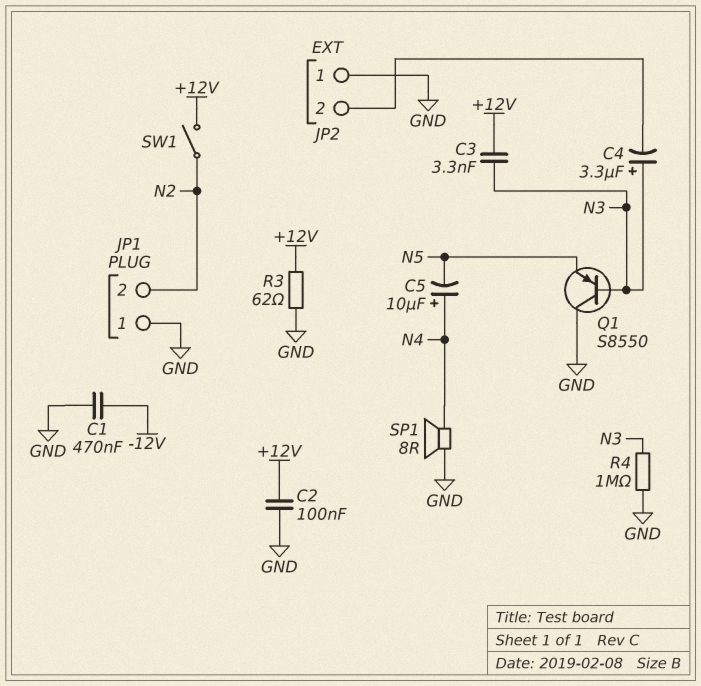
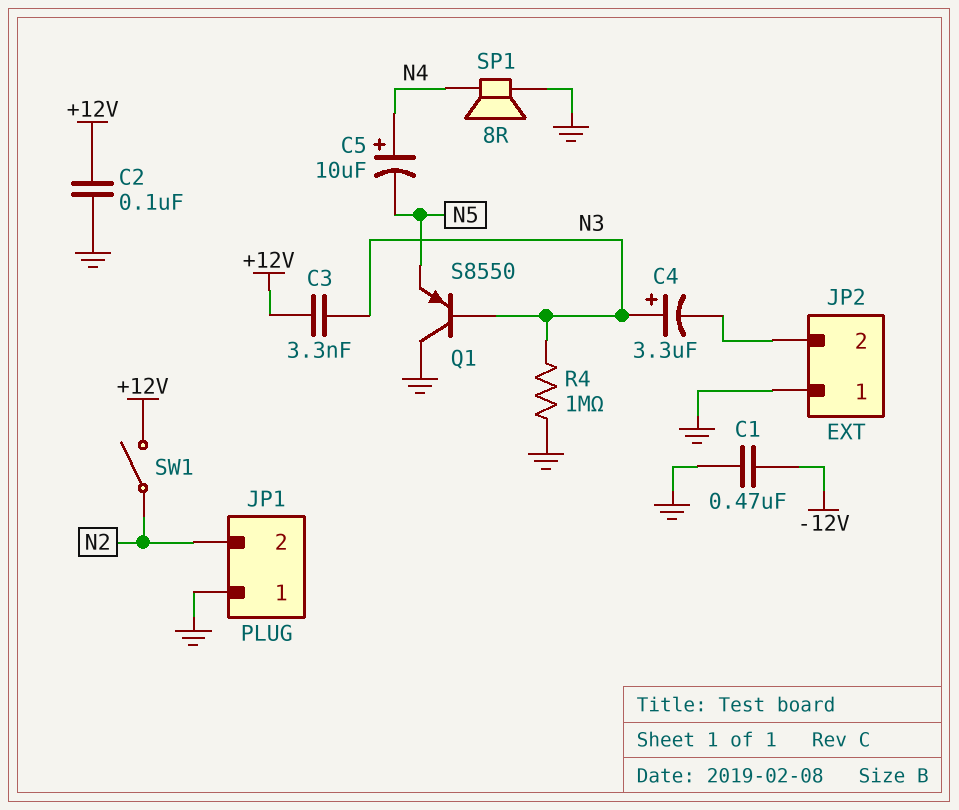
R3: 62 (+12V, GND) -> none

